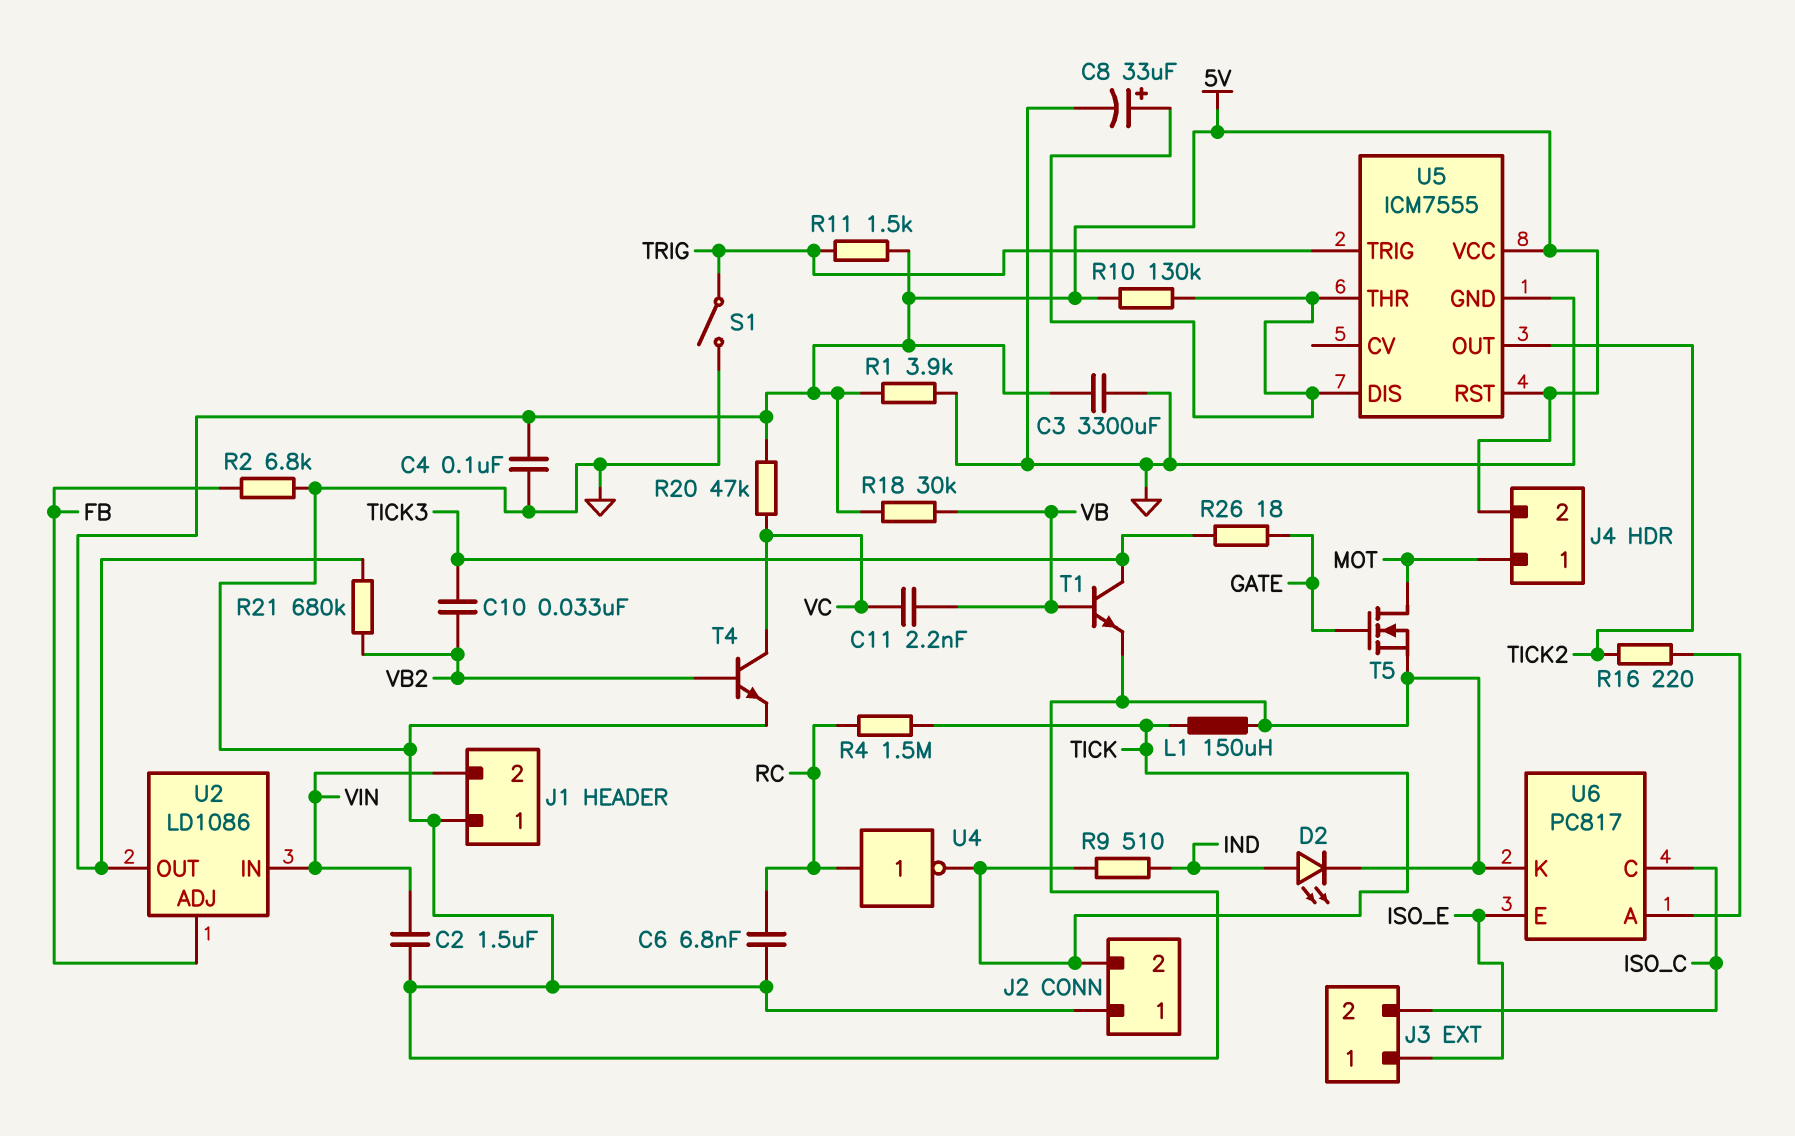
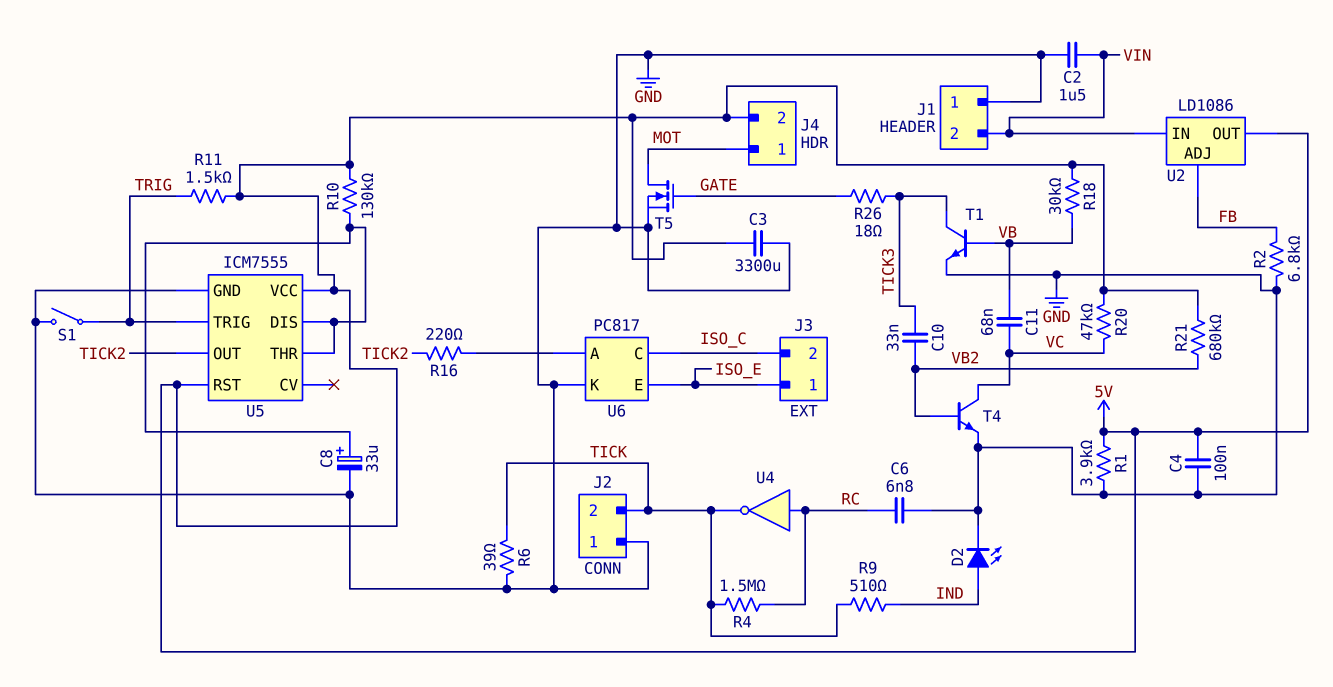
C11: 2.2nF (VB, VC) -> 68nF (VB, VC)
L1: 150uH (GND, TICK) -> none
R6: none -> 39 (GND, TICK)

